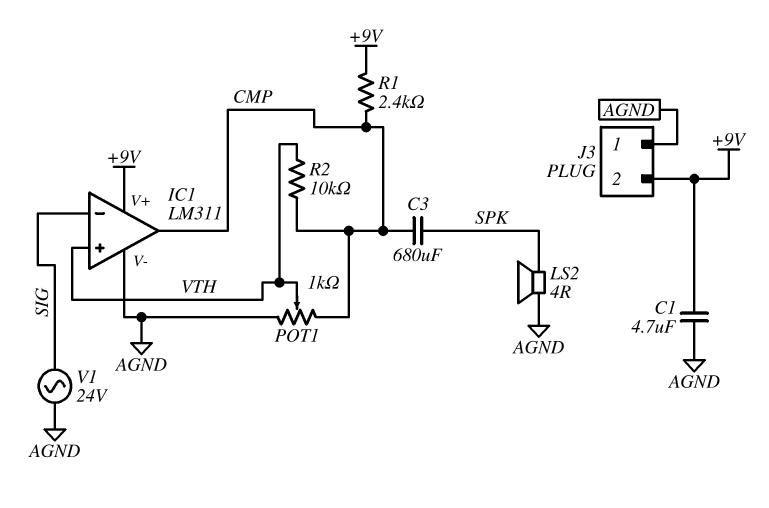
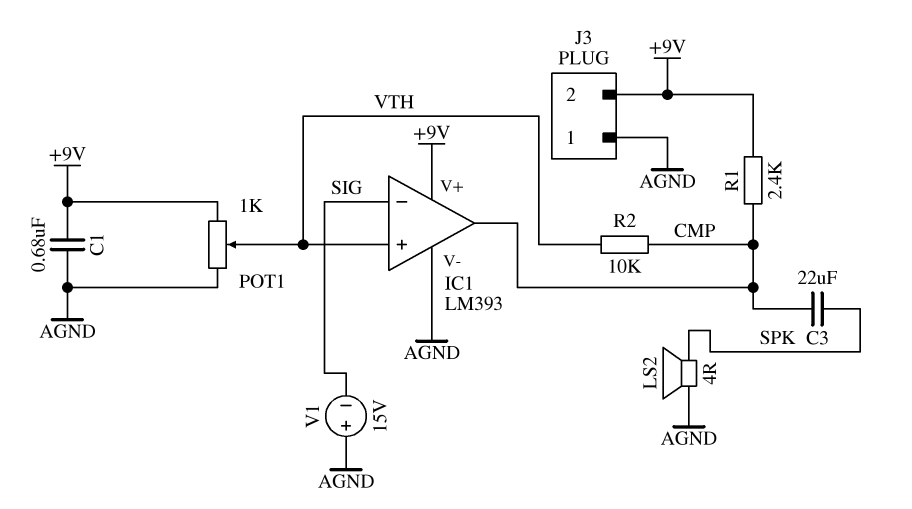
C1: 4.7uF (+9V, AGND) -> 680nF (+9V, AGND)
C3: 680uF (CMP, SPK) -> 22uF (CMP, SPK)
IC1: LM311 -> LM393
POT1: 1k (AGND, CMP, wiper VTH) -> 1k (+9V, AGND, wiper VTH)
V1: AC 24V (AGND, SIG) -> 15V (plus AGND, minus SIG)

